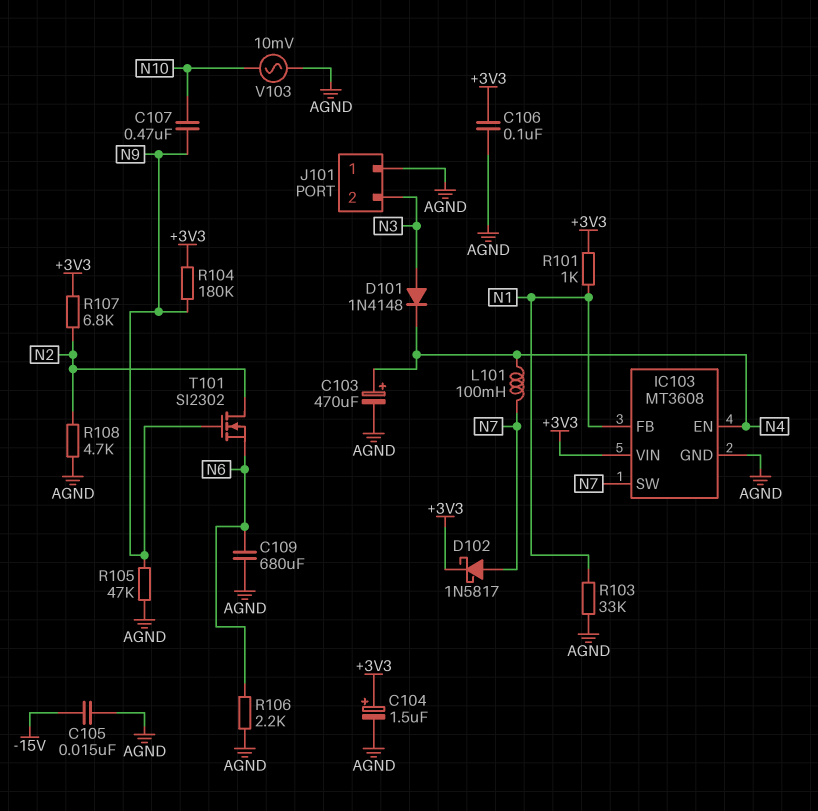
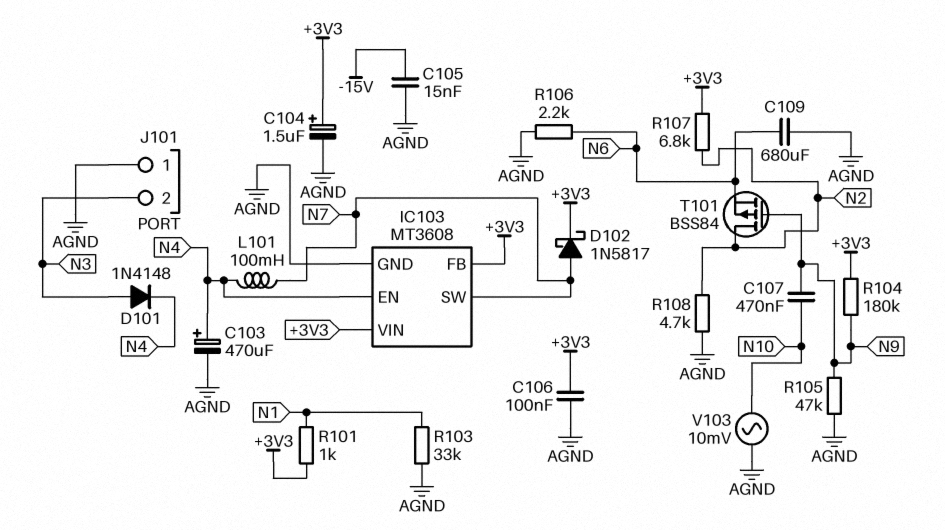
IC103 pin FB: N1 -> +3V3
T101: NMOS SI2302 (G N9, D N2, S N6) -> PMOS BSS84 (G N9, D N2, S N6)

